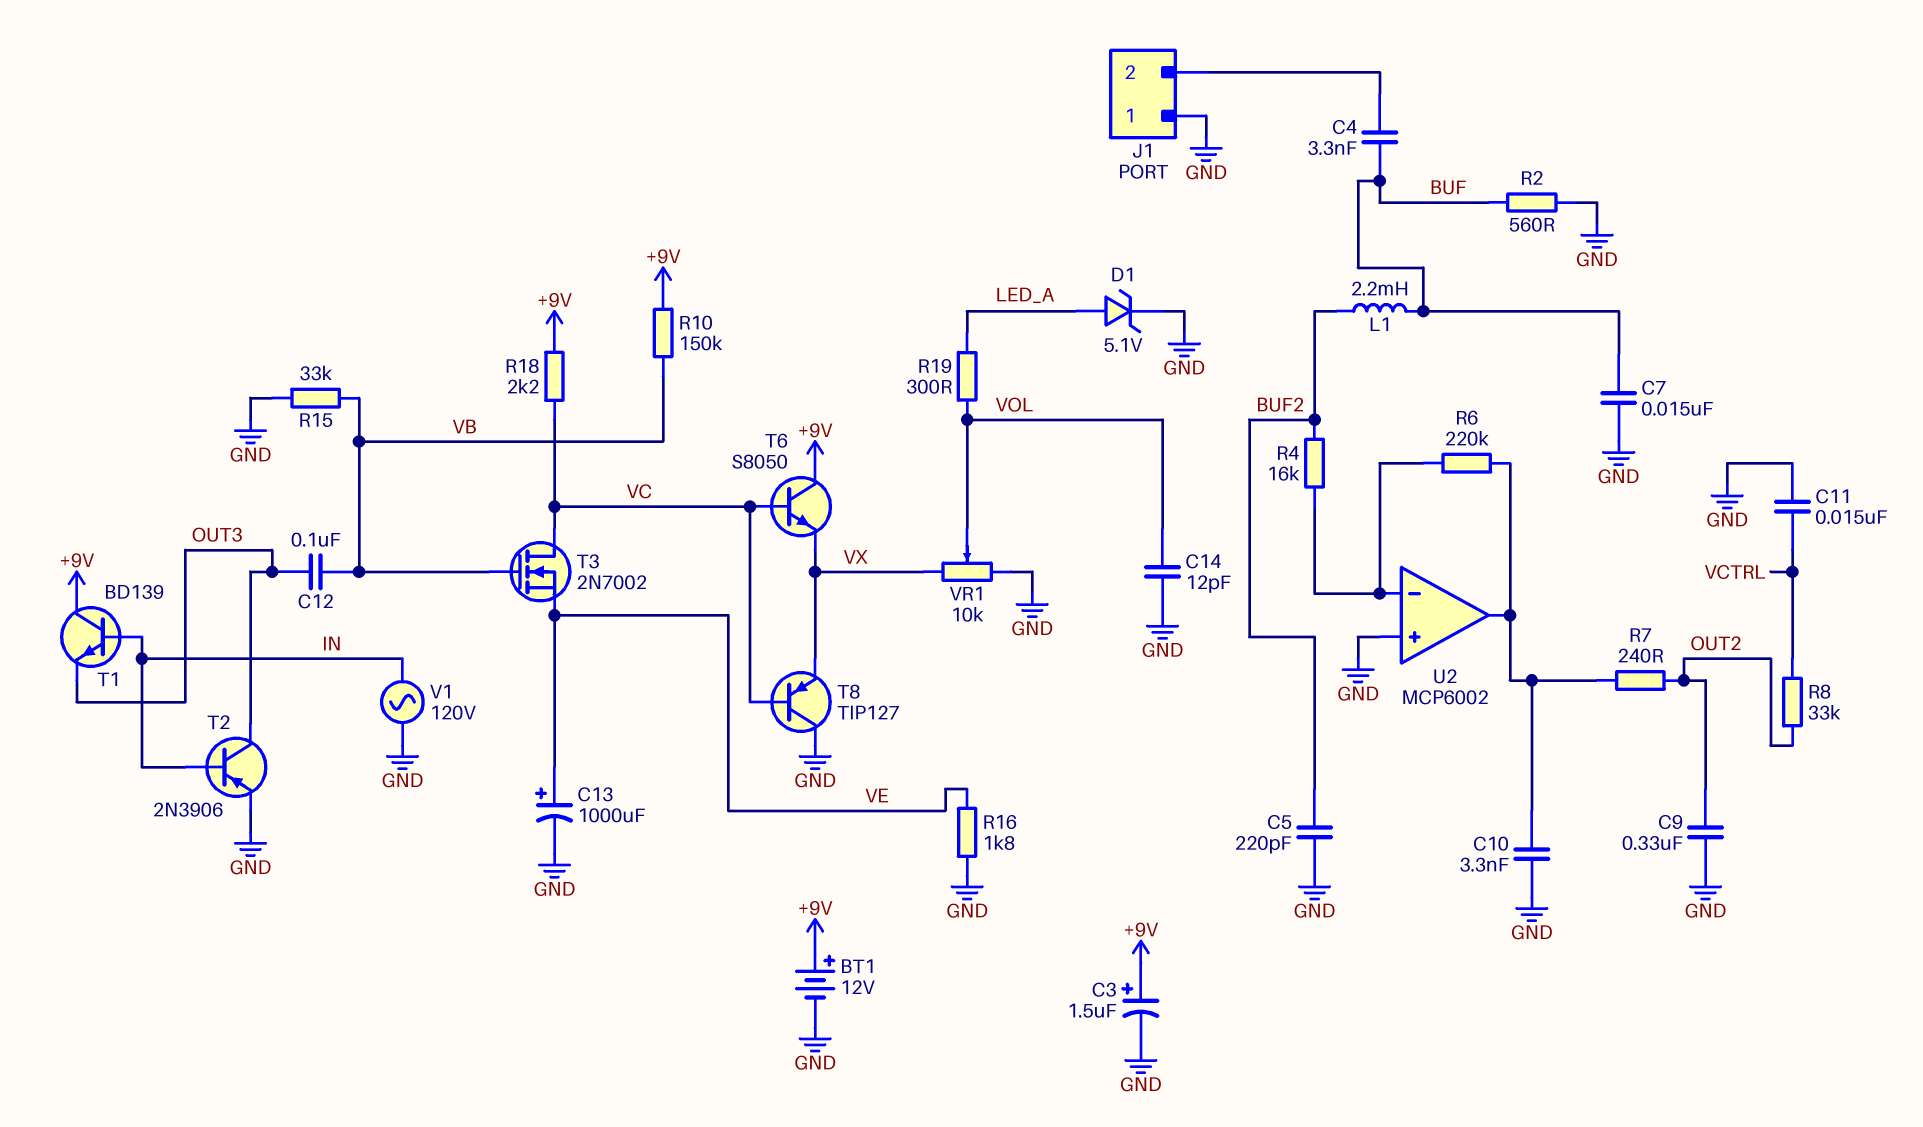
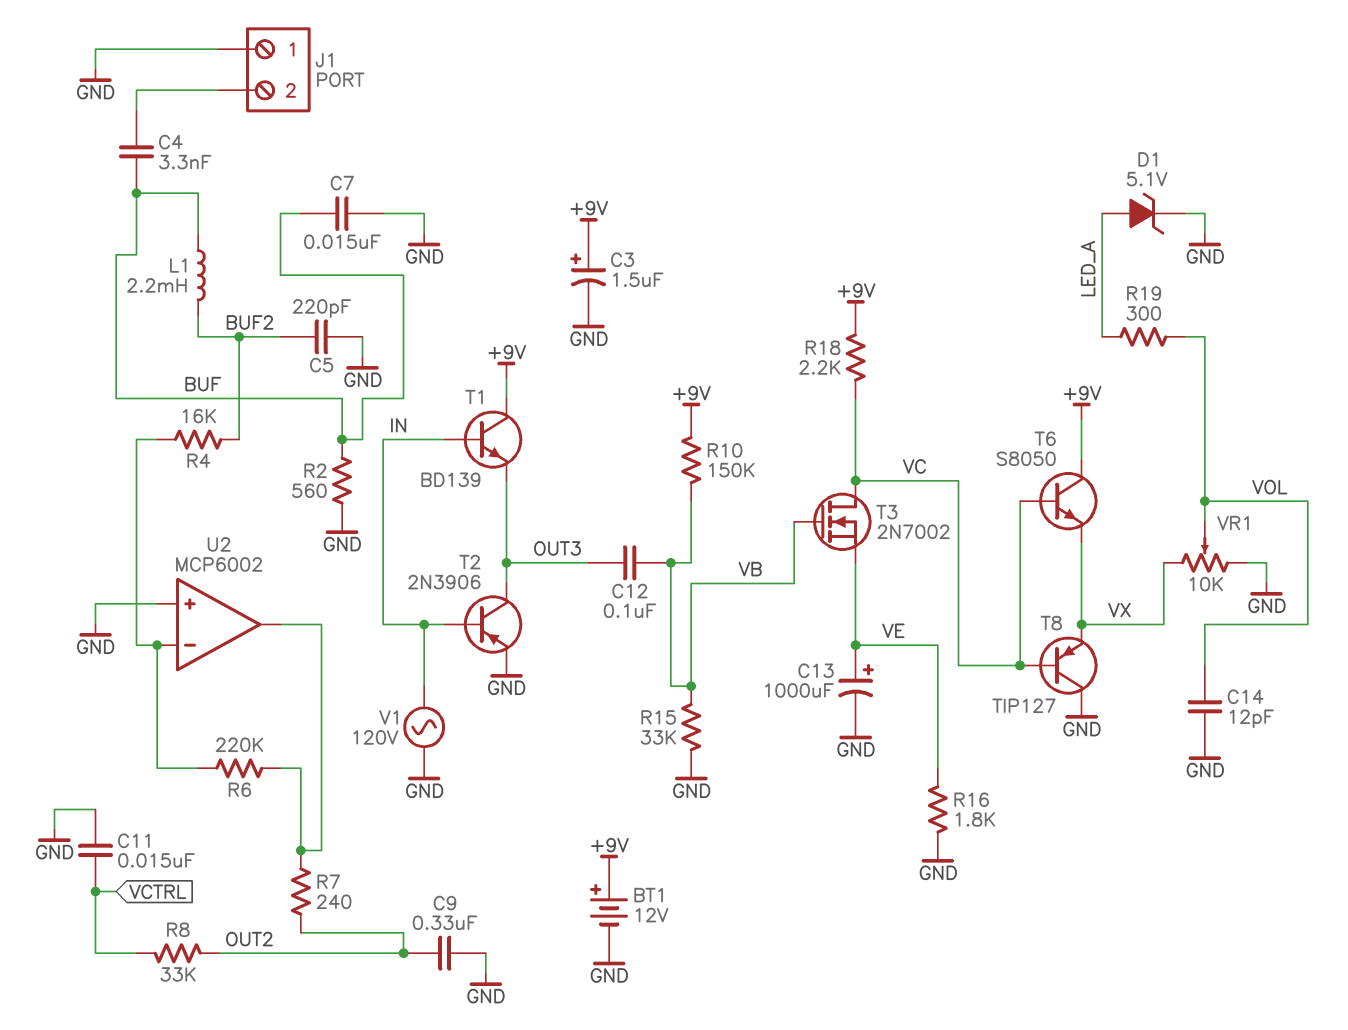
C10: 3.3nF (GND, U2/out) -> none

